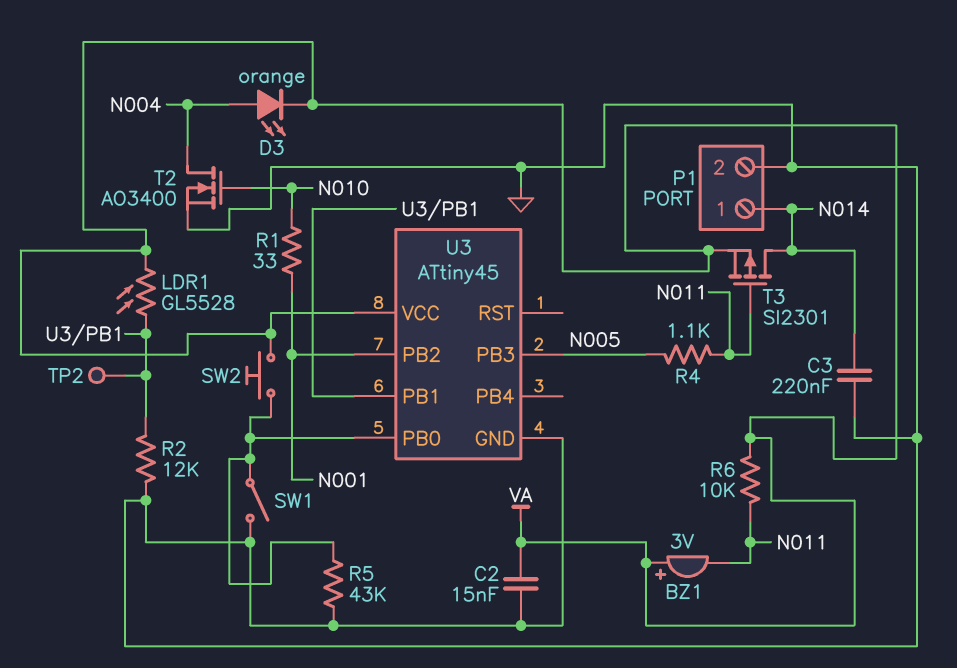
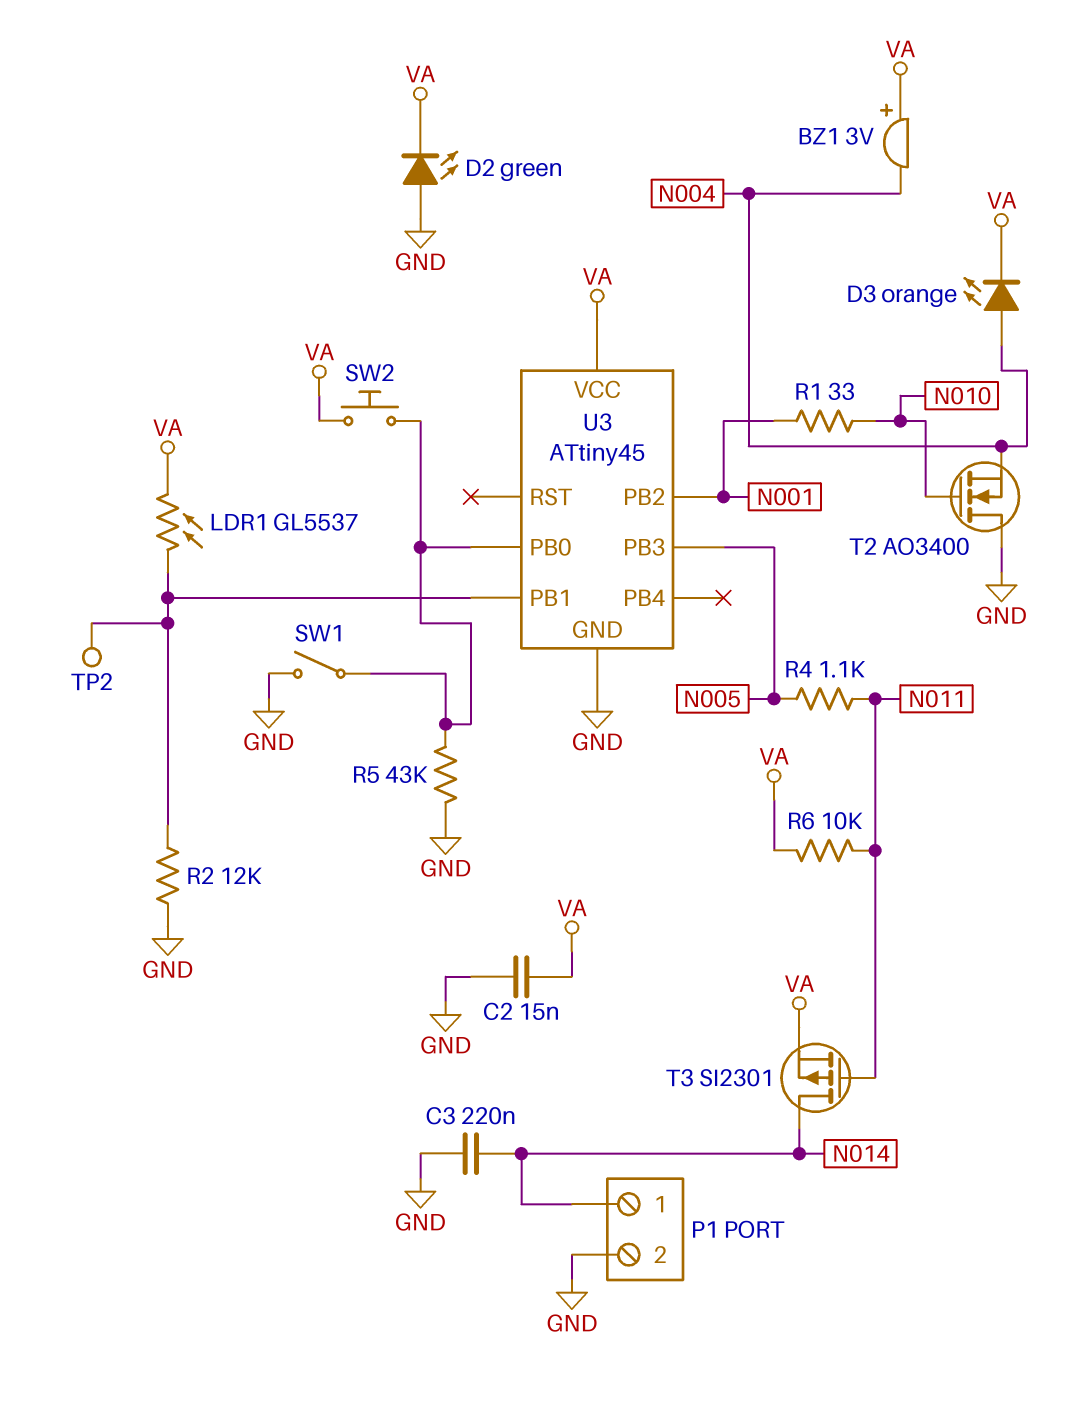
BZ1: buzzer 3V (plus VA, minus N011) -> buzzer 3V (plus VA, minus N004)
D2: none -> LED green (A GND, K VA)
LDR1: GL5528 (U3/PB1, VA) -> GL5537 (U3/PB1, VA)
T2: NMOS AO3400 (G N010, D N004, S GND) -> NMOS AO3400 (G N010, D GND, S N004)

